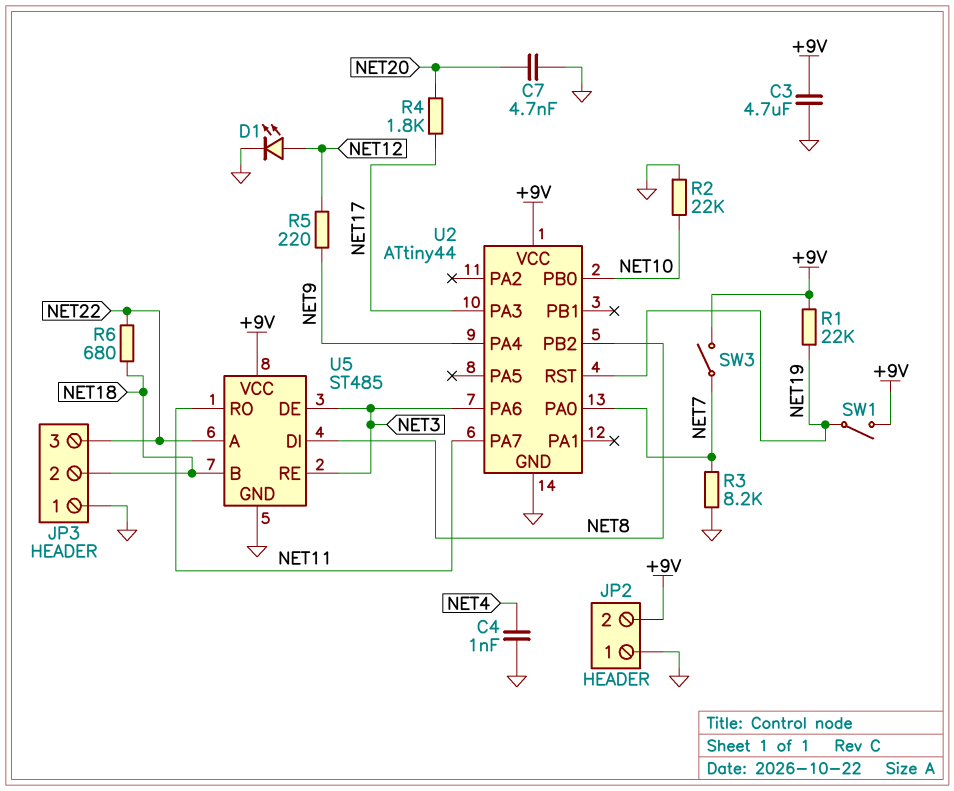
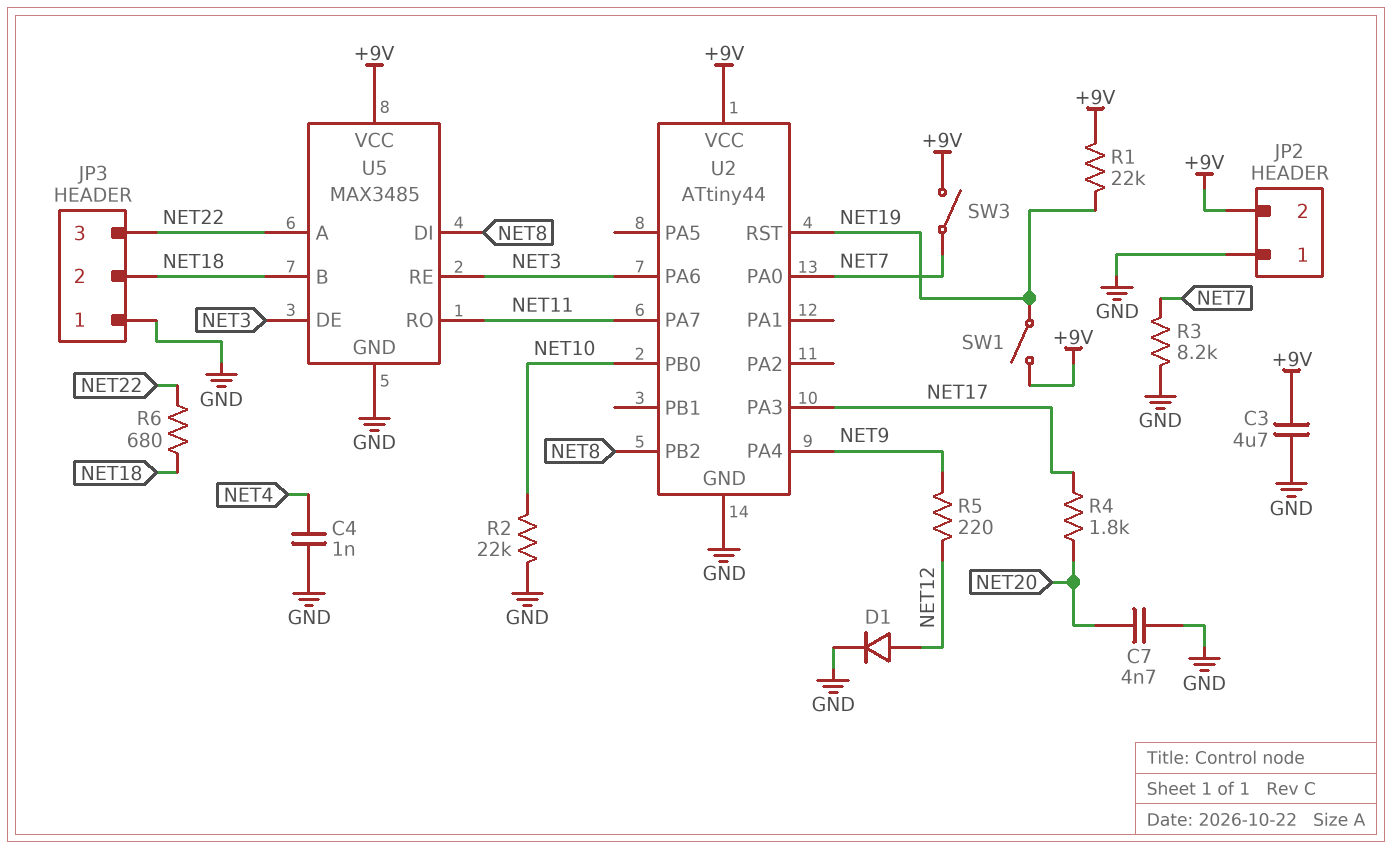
D1: LED (A NET12, K GND) -> diode (A NET12, K GND)
U5: ST485 -> MAX3485

